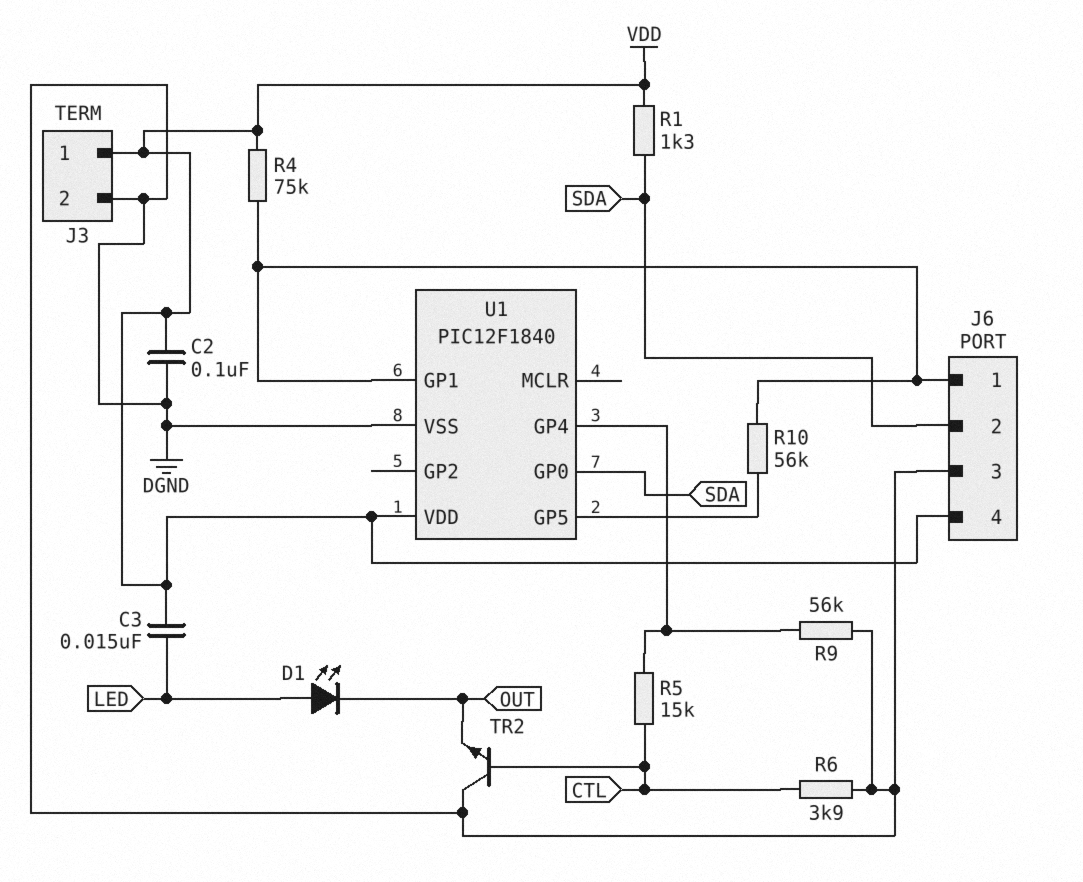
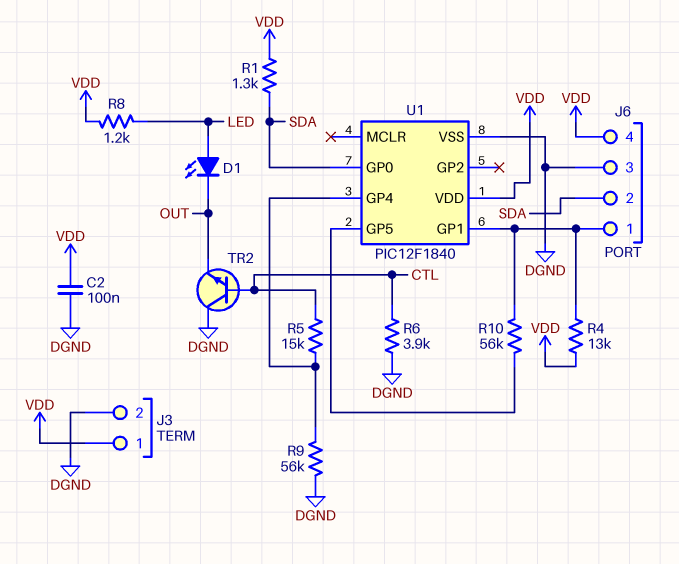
C3: 15nF (LED, VDD) -> none
R4: 75k (J6/1, VDD) -> 13k (J6/1, VDD)
R8: none -> 1.2k (LED, VDD)

